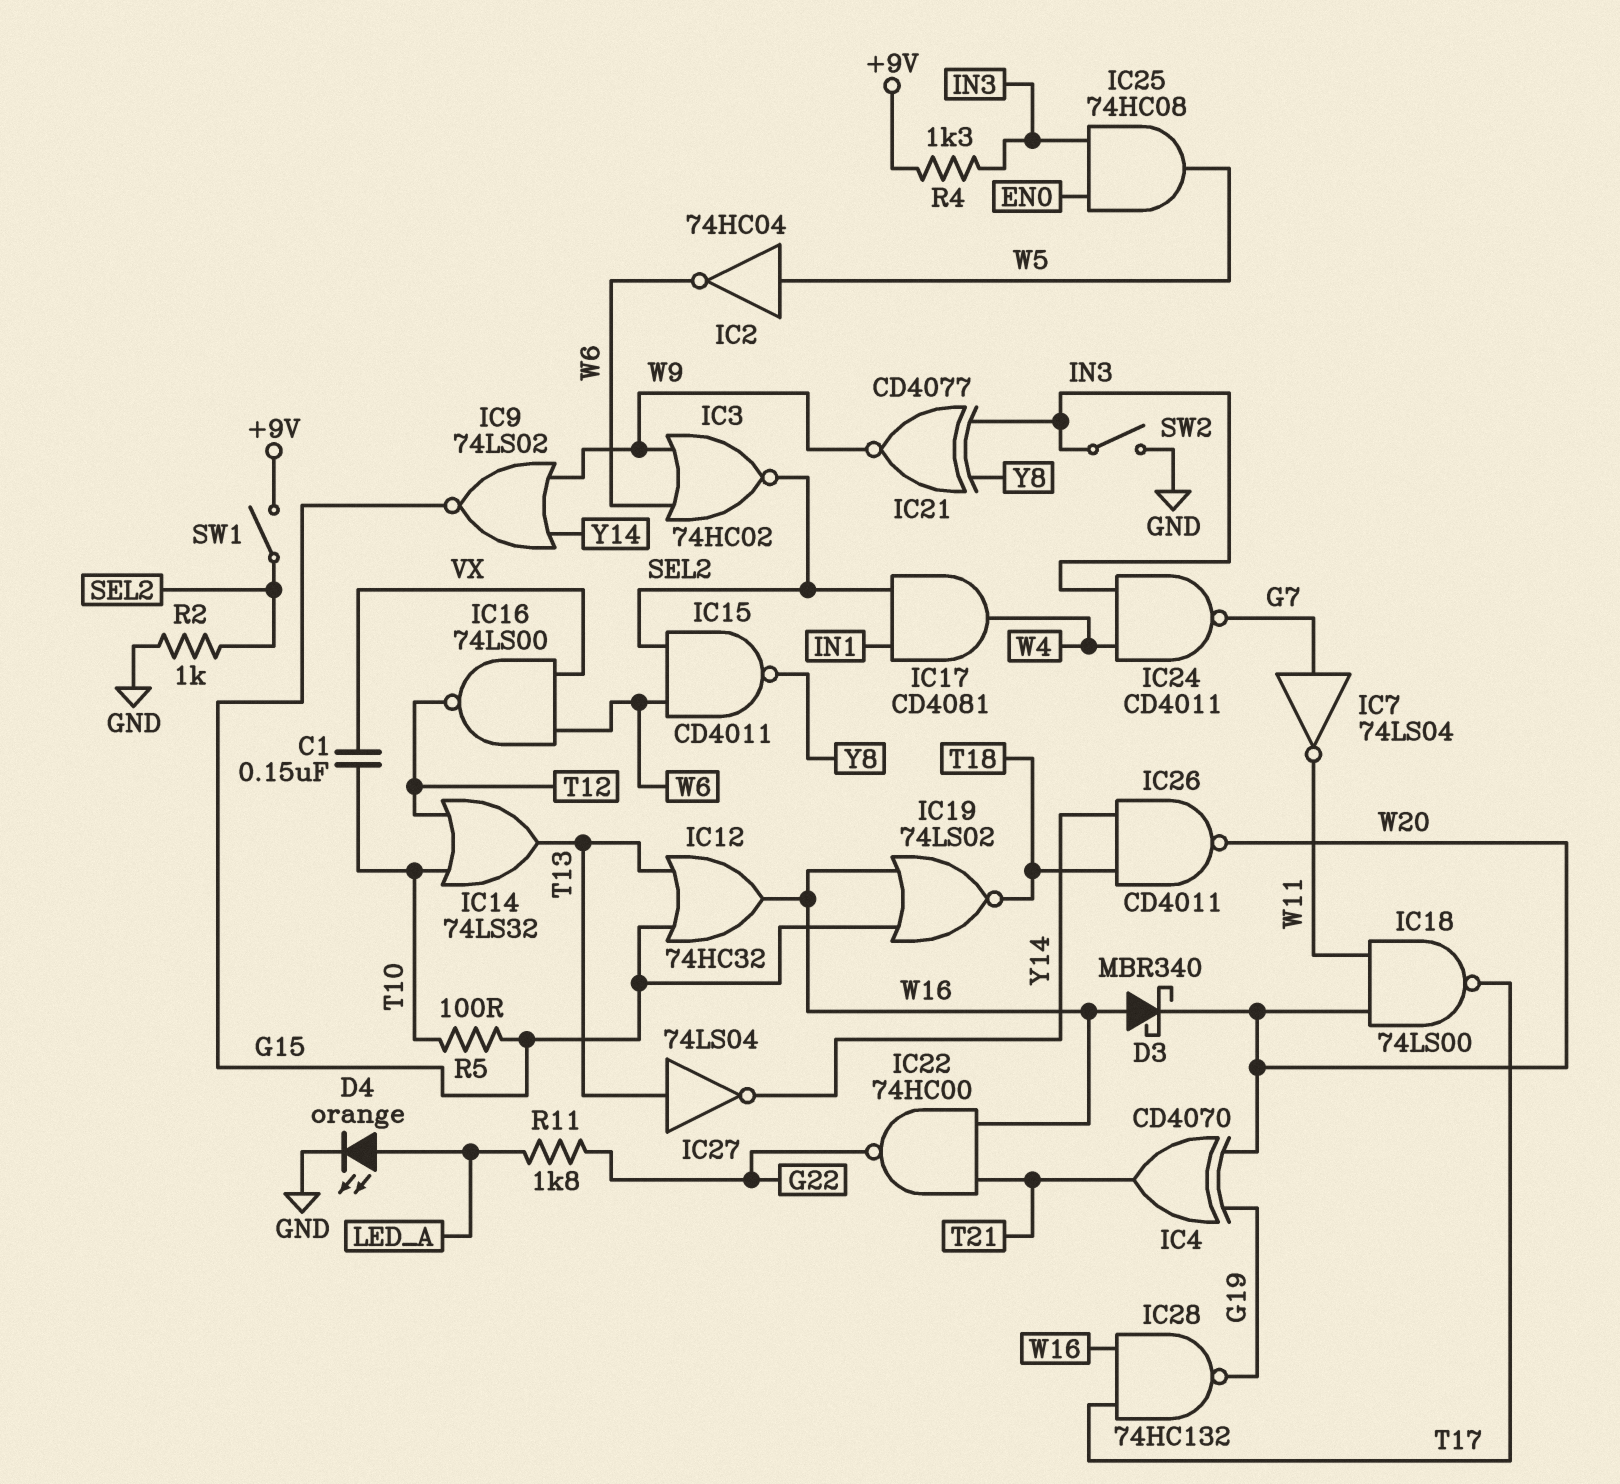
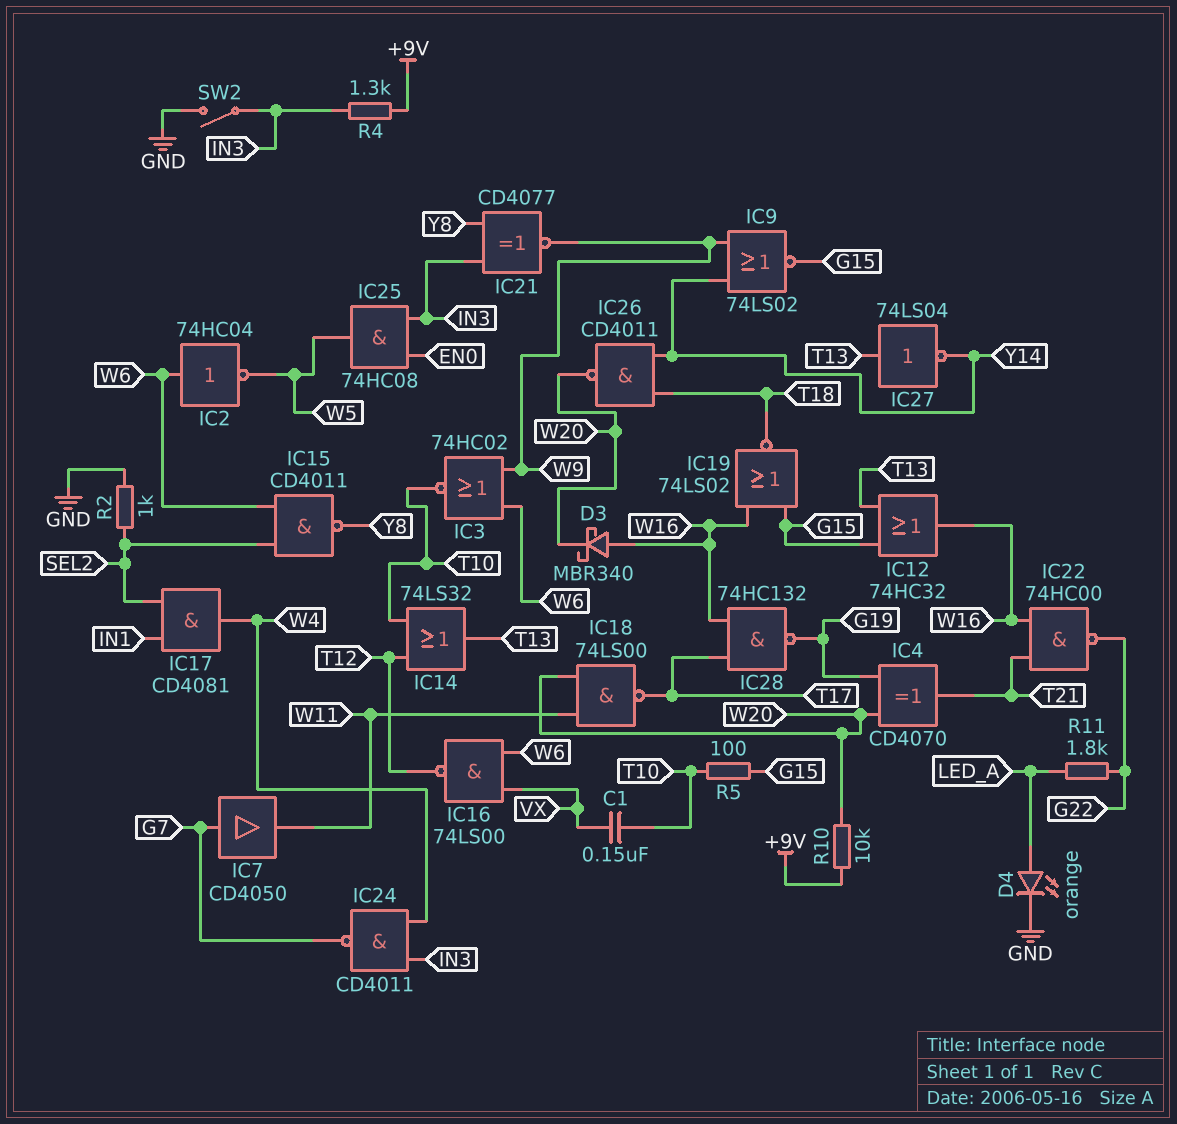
IC2: NOT 74HC04 (in W5, out W6) -> NOT 74HC04 (in W6, out W5)
IC3: NOR 74HC02 (in W6, in W9, out SEL2) -> NOR 74HC02 (in W6, in W9, out T10)
IC7: NOT 74LS04 (in G7, out W11) -> buffer CD4050 (in G7, out W11)
R10: none -> 10k (+9V, W20)
SW1: switch (+9V, SEL2) -> none

